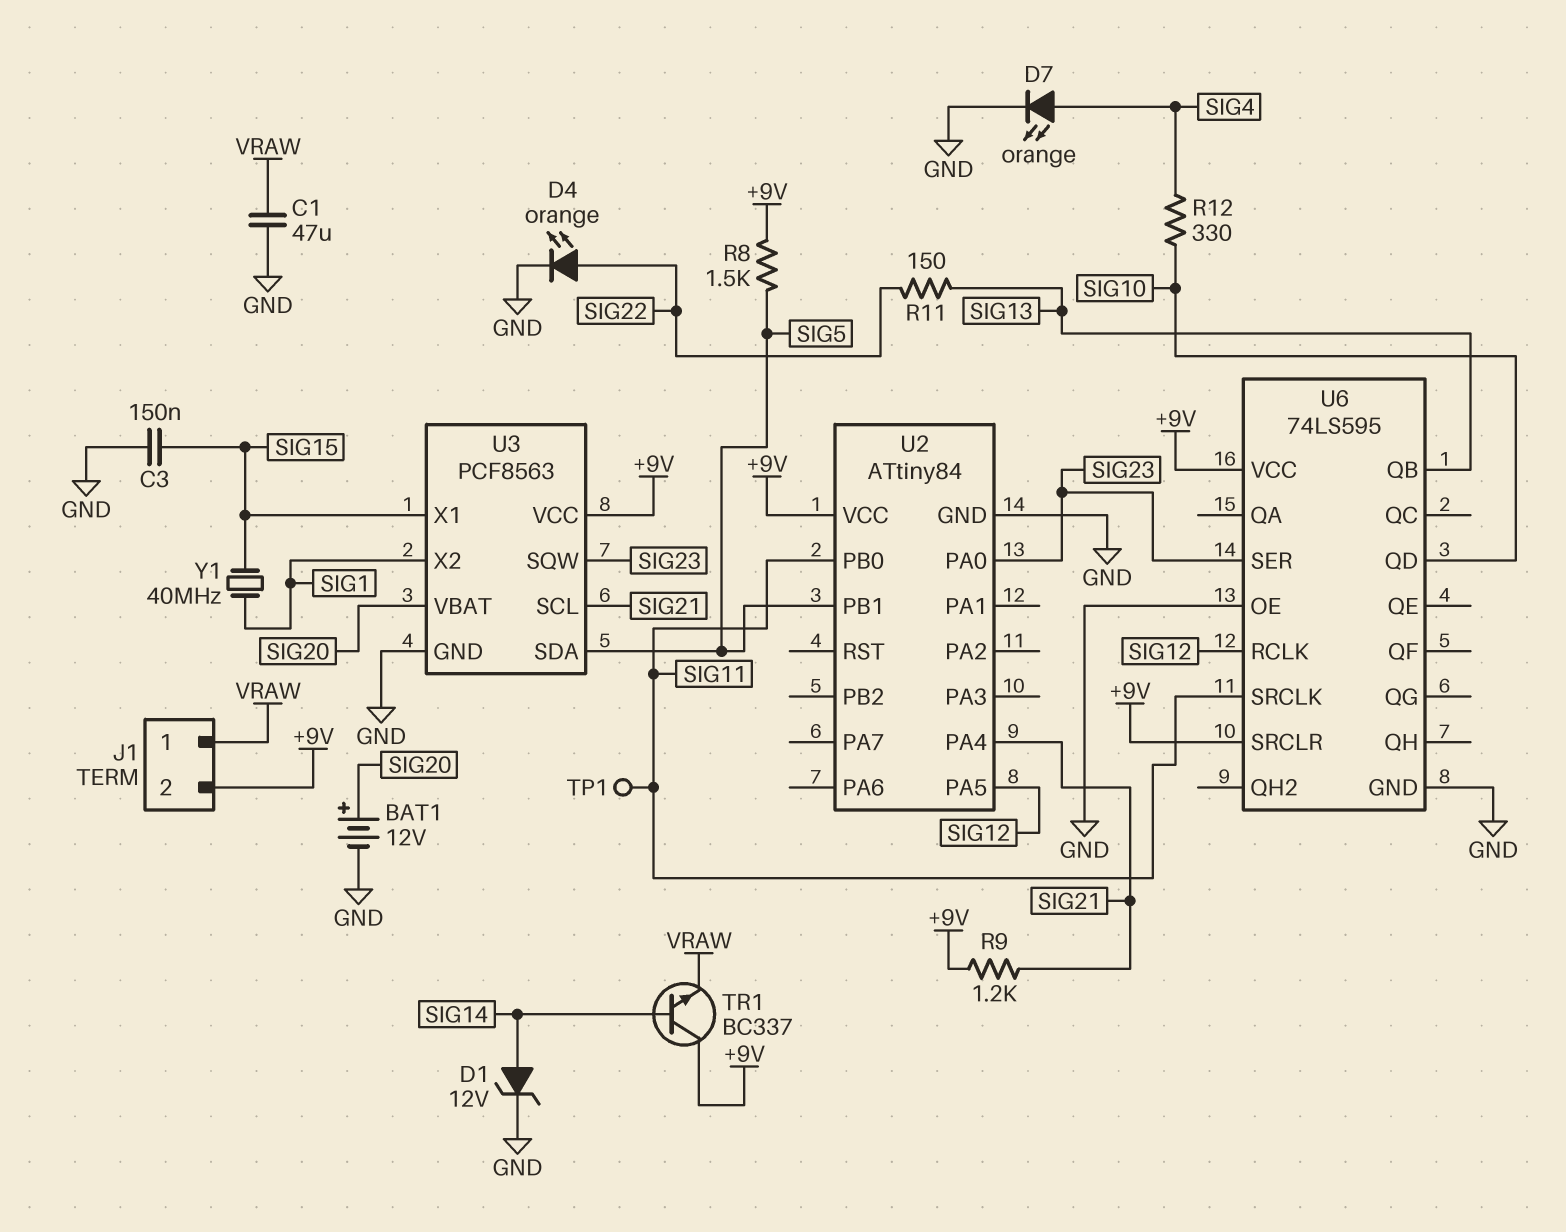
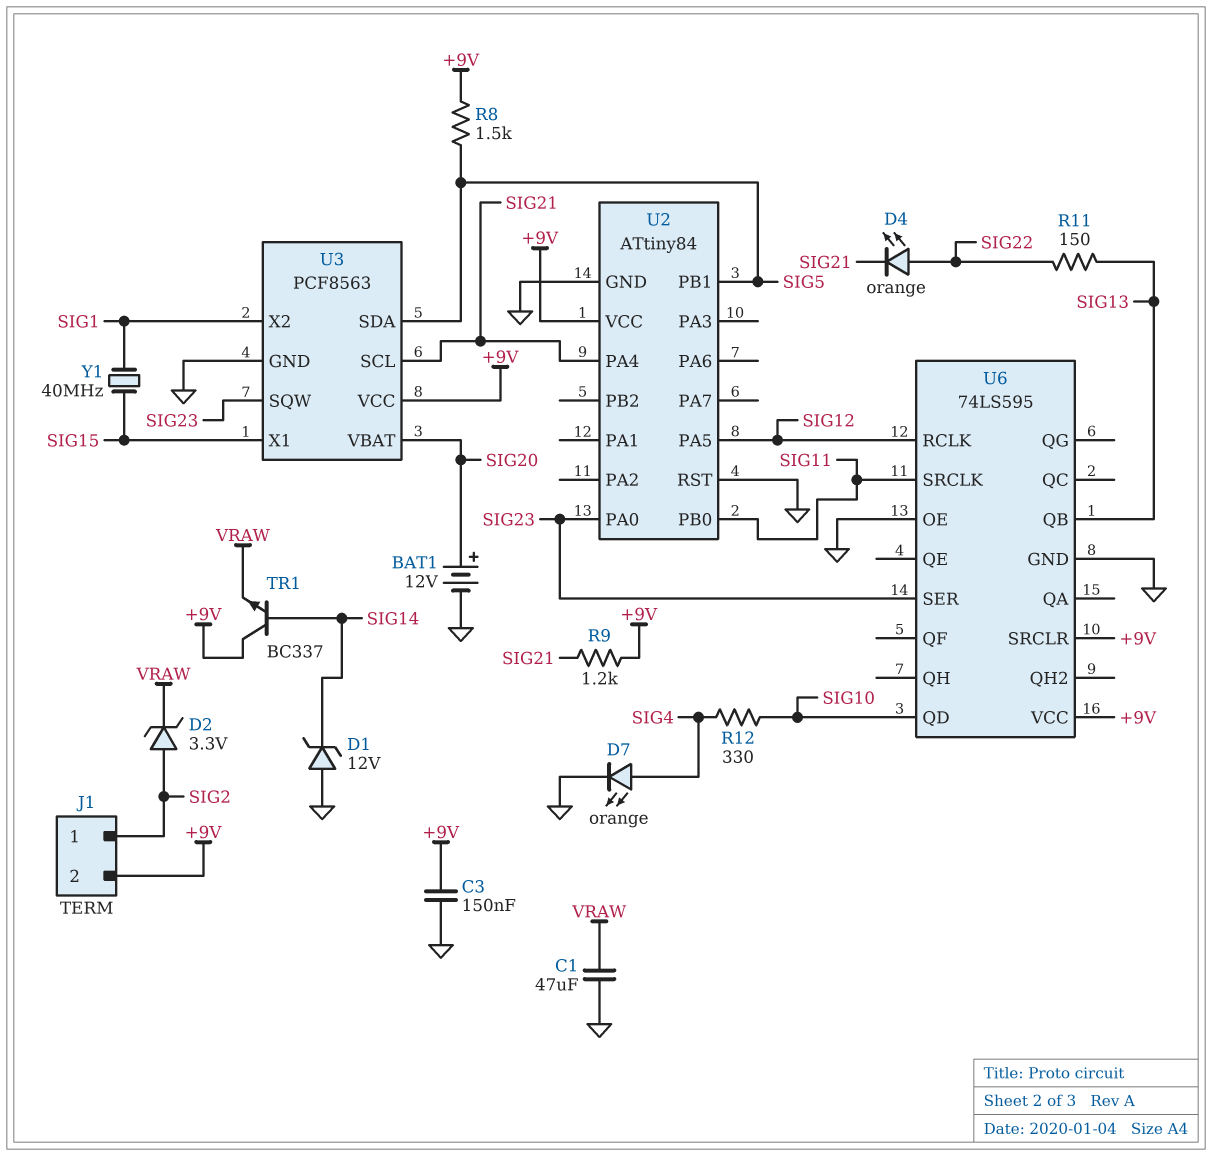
C3: 150nF (GND, SIG15) -> 150nF (+9V, GND)
D1: zener 12V (A SIG14, K GND) -> zener 12V (A GND, K SIG14)
D2: none -> zener 3.3V (A SIG2, K VRAW)
D4: LED orange (A SIG22, K GND) -> LED orange (A SIG22, K SIG21)
J1 pin 1: VRAW -> SIG2
TP1: test point (SIG11) -> none
U2 pin RST: none -> GND

